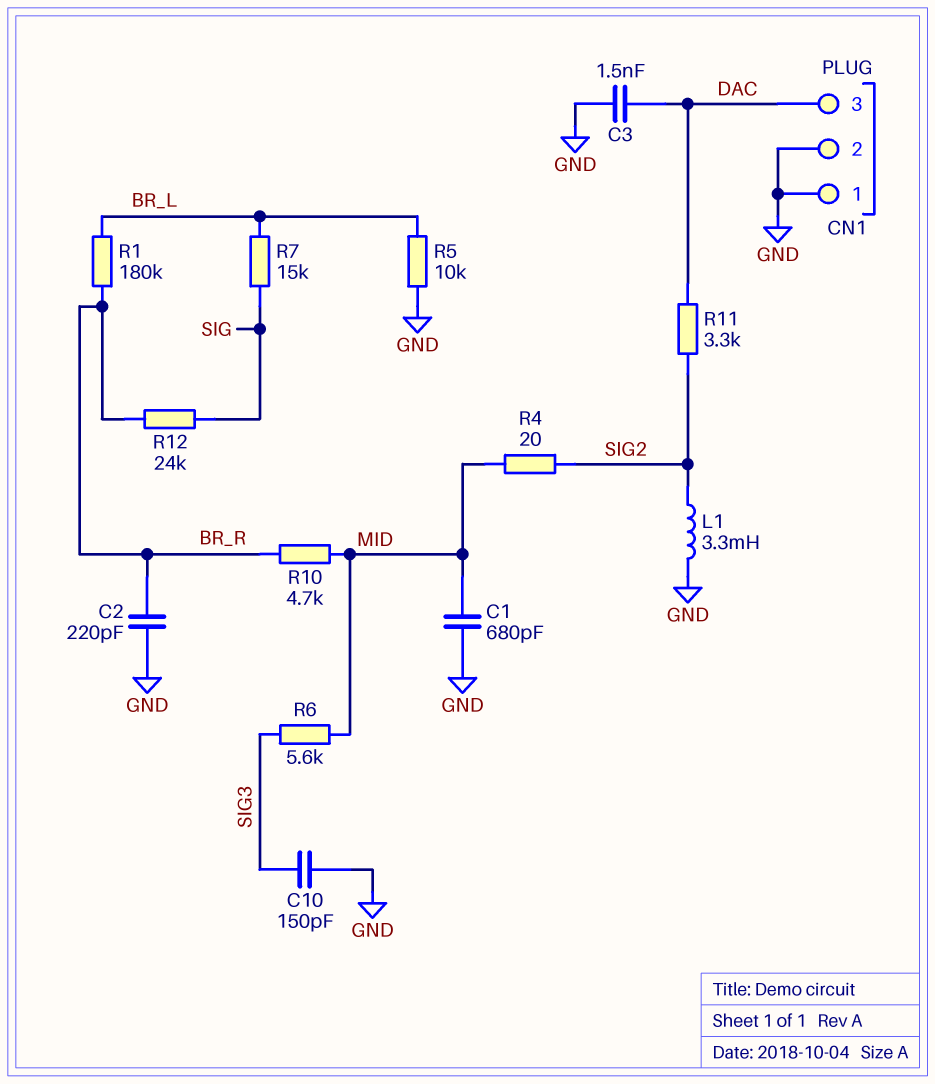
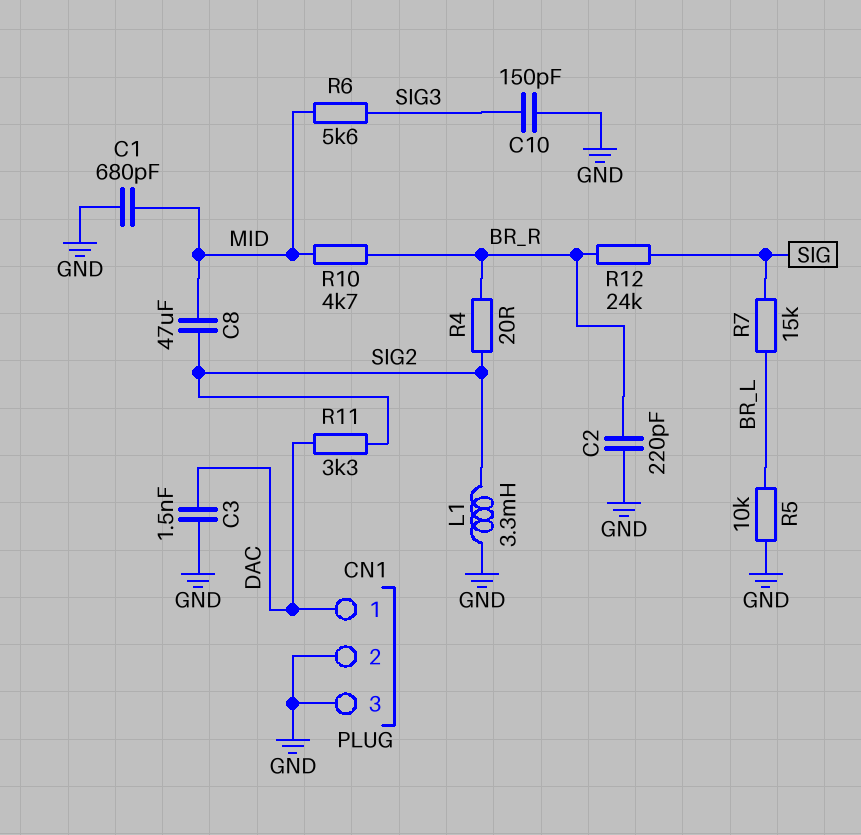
C8: none -> 47uF (MID, SIG2)
CN1 pin 1: GND -> DAC
CN1 pin 3: DAC -> GND
R1: 180k (BR_L, BR_R) -> none
R4: 20 (MID, SIG2) -> 20 (BR_R, SIG2)

